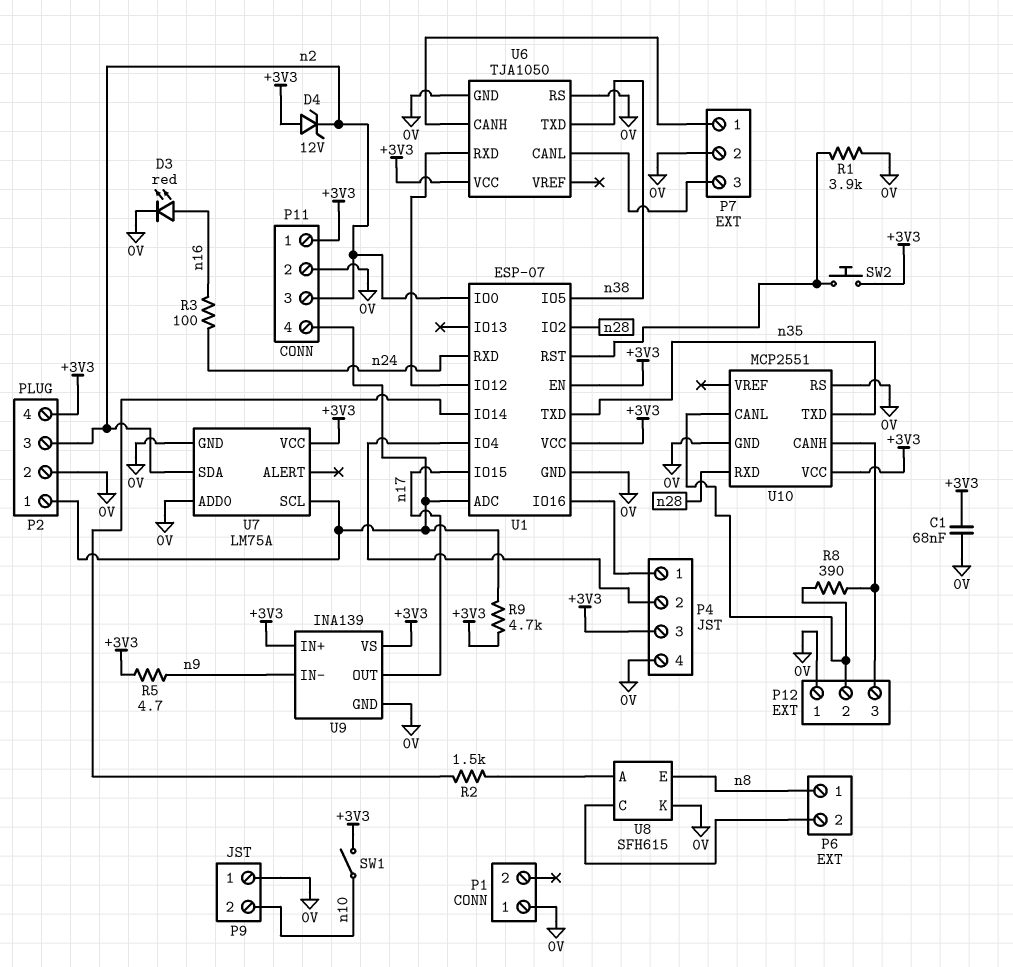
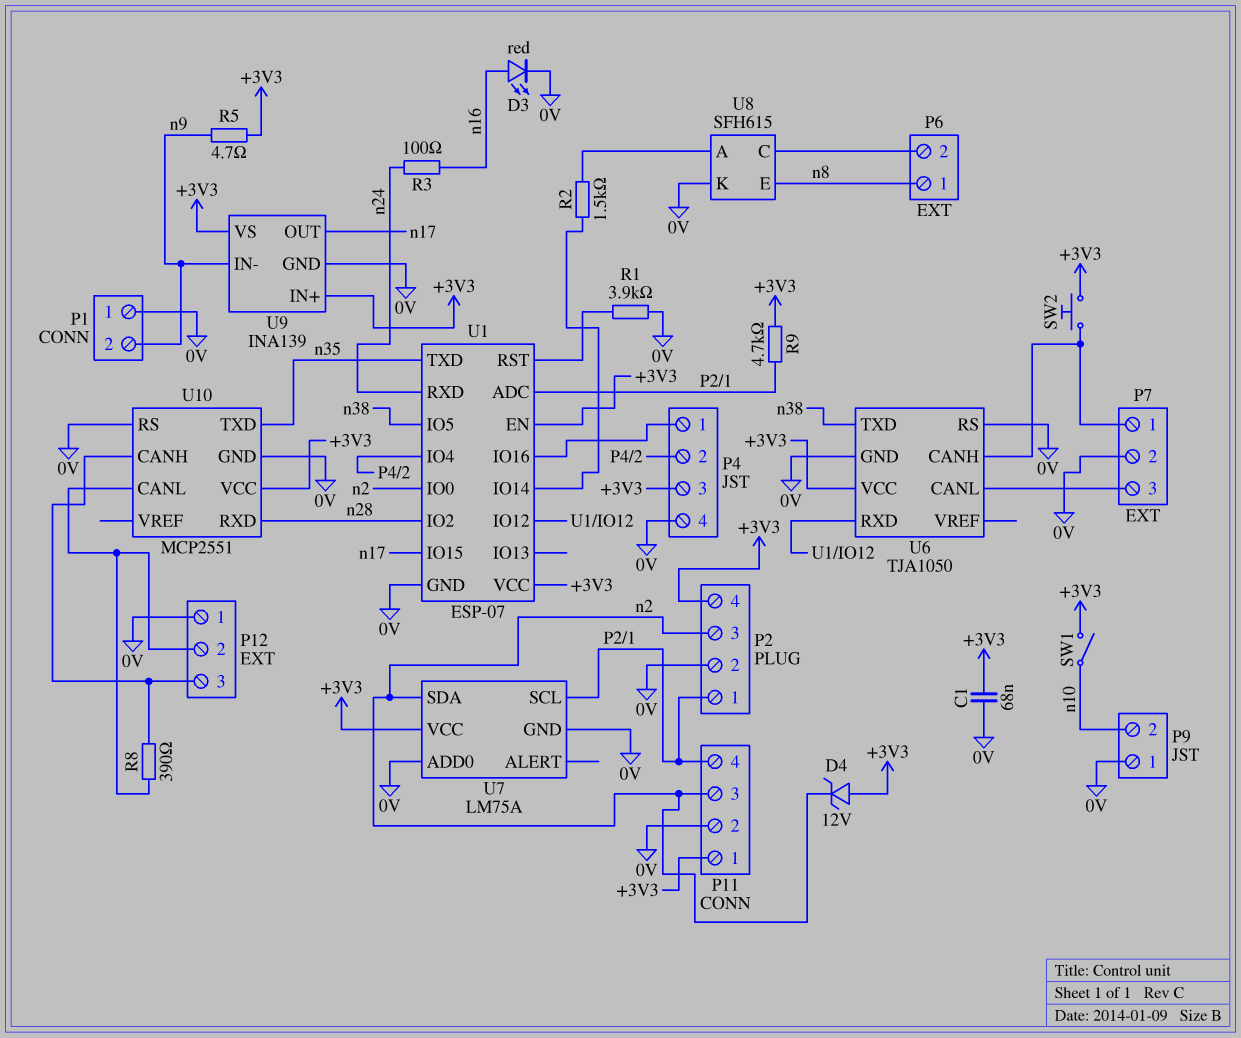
P1 pin 2: none -> n9
SW2: button (+3V3, U1/RST) -> button (+3V3, P7/1)

